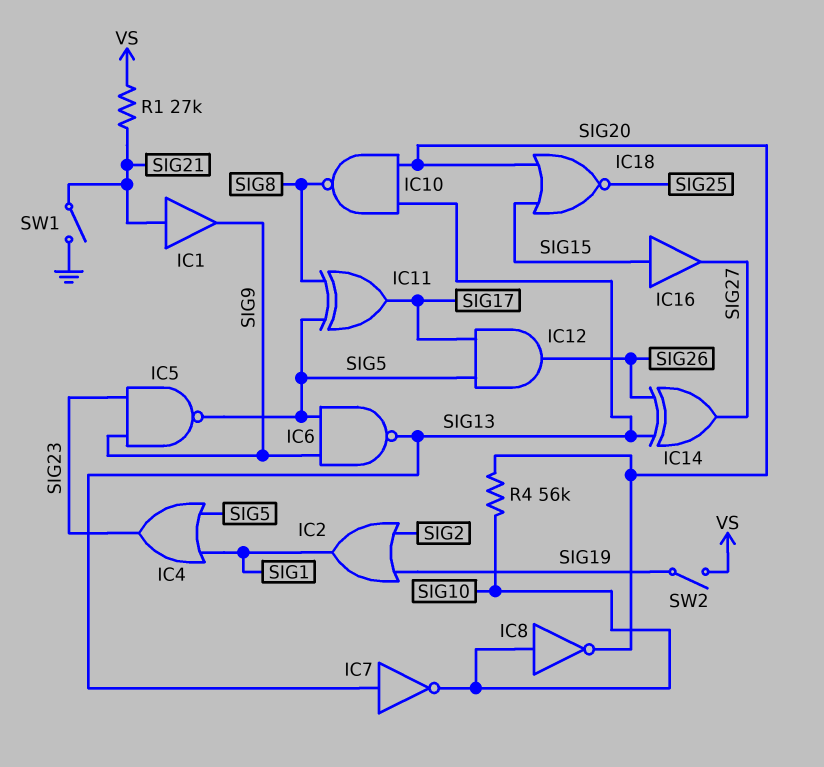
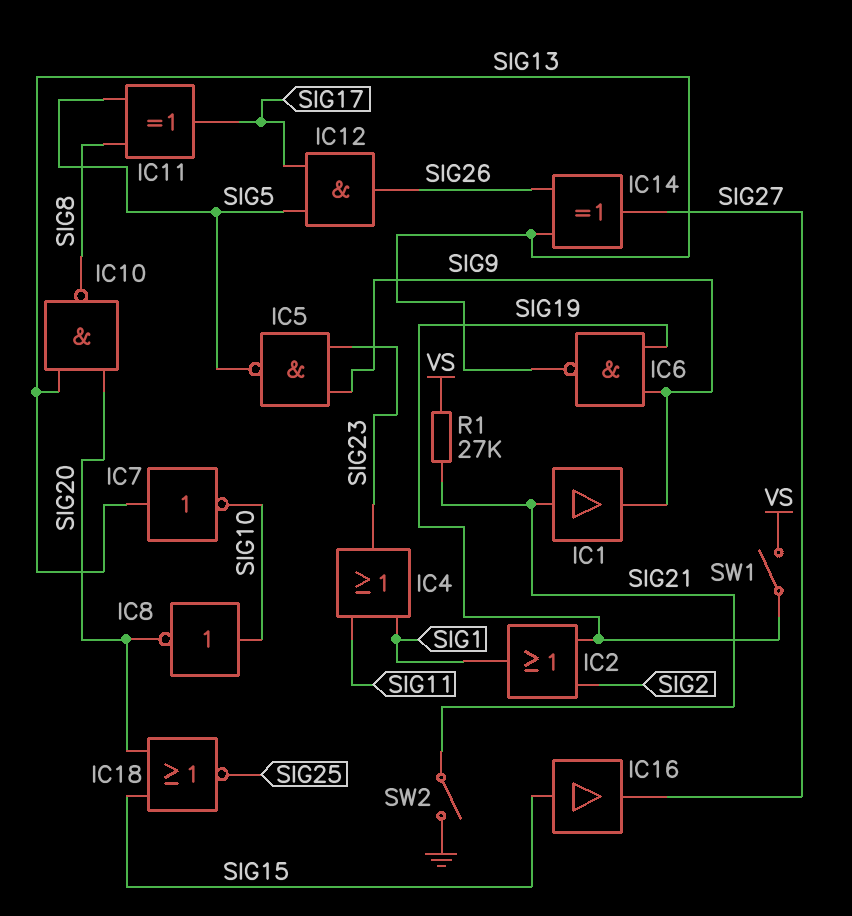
IC4: OR (in SIG1, in SIG5, out SIG23) -> OR (in SIG1, in SIG11, out SIG23)
IC6: NAND (in SIG5, in SIG9, out SIG13) -> NAND (in SIG9, in SIG19, out SIG13)
R4: 56k (SIG10, SIG20) -> none
SW1: switch (GND, SIG21) -> switch (SIG19, VS)
SW2: switch (SIG19, VS) -> switch (GND, SIG21)

